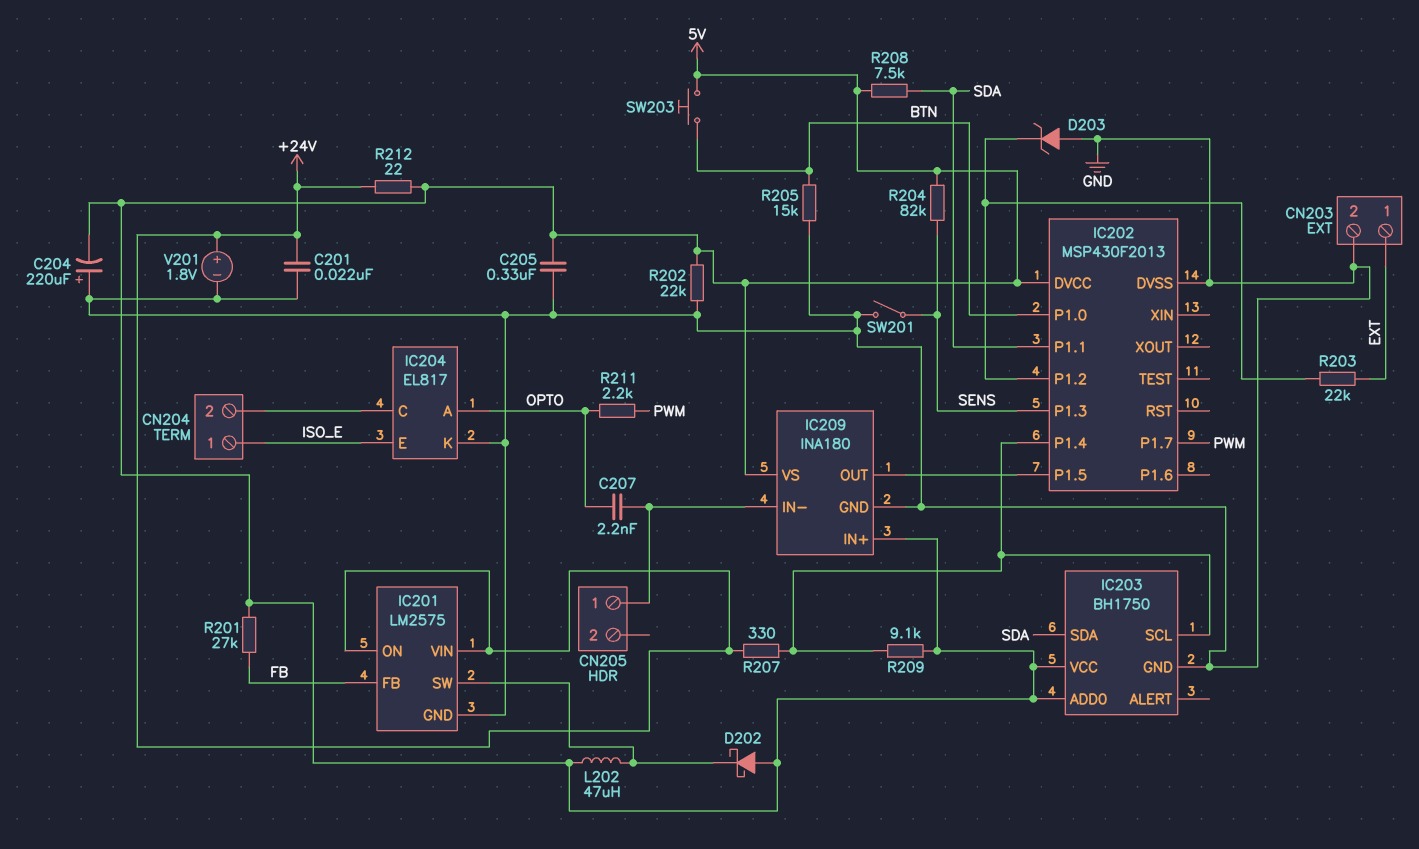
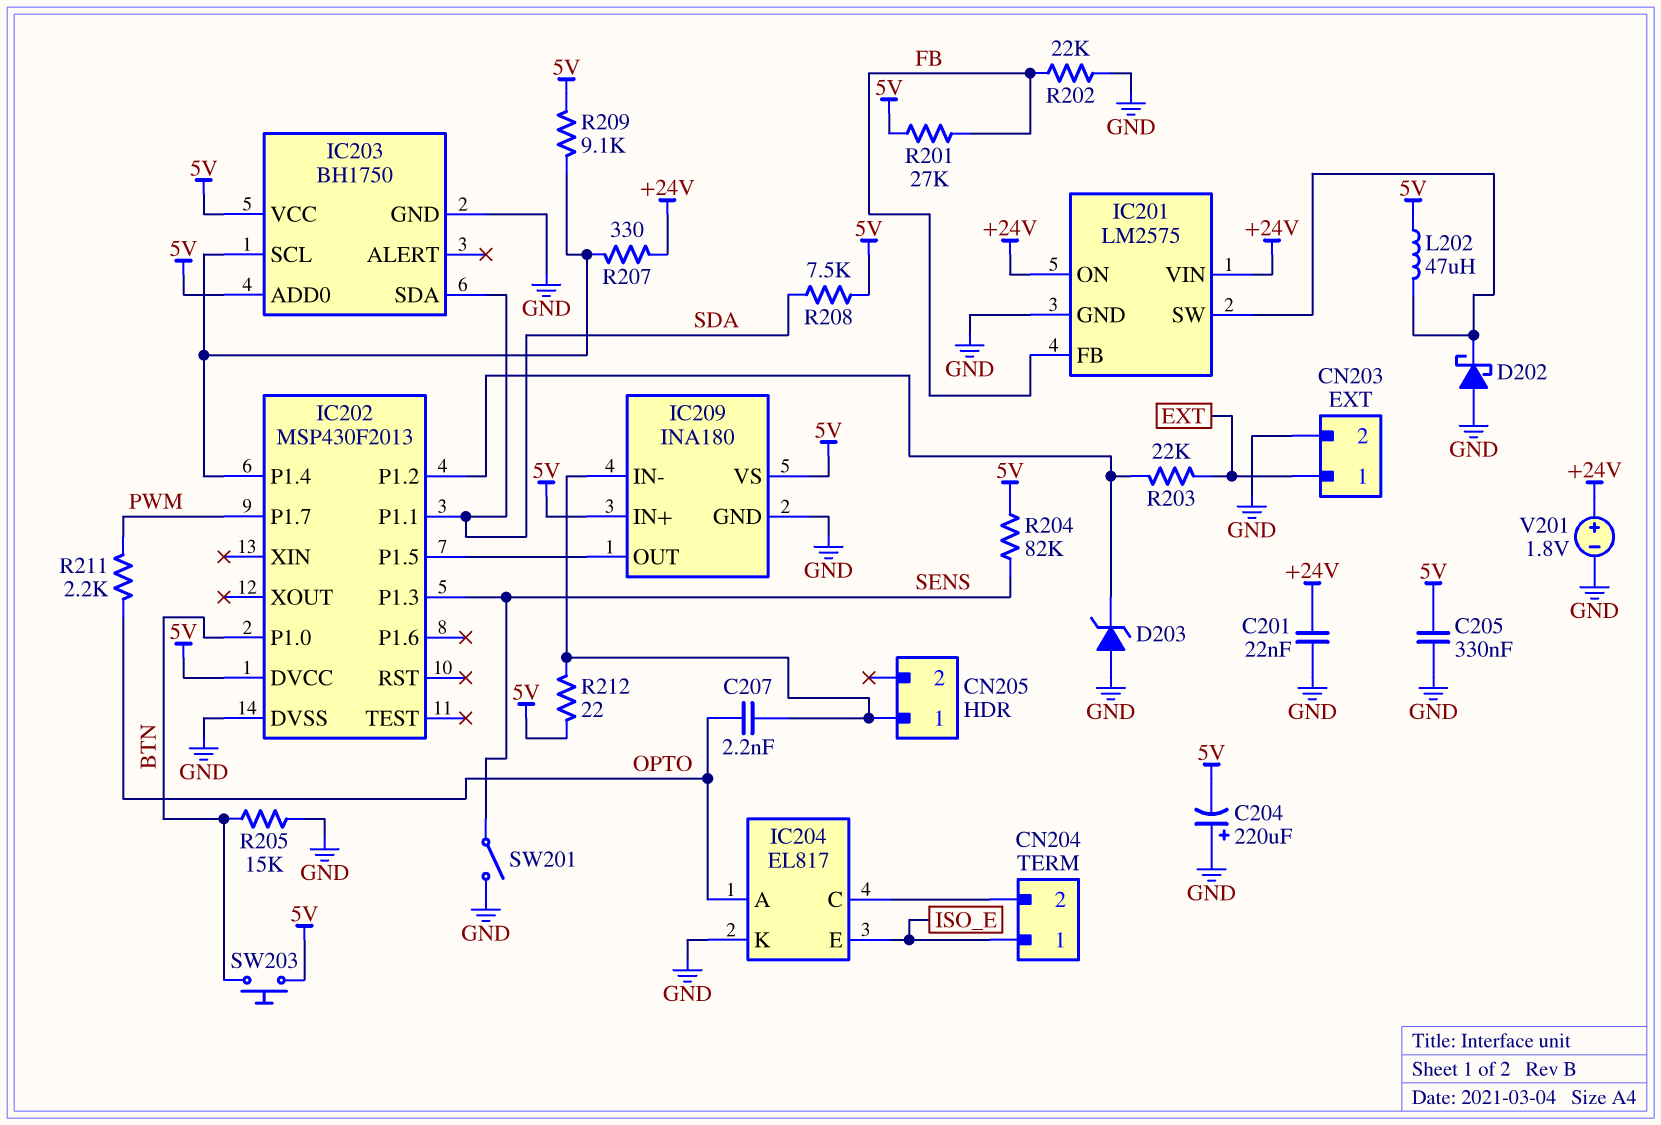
D202: schottky (A 5V, K IC201/SW) -> schottky (A GND, K IC201/SW)
R202: 22k (5V, GND) -> 22k (FB, GND)
R212: 22 (+24V, 5V) -> 22 (5V, CN205/1)

